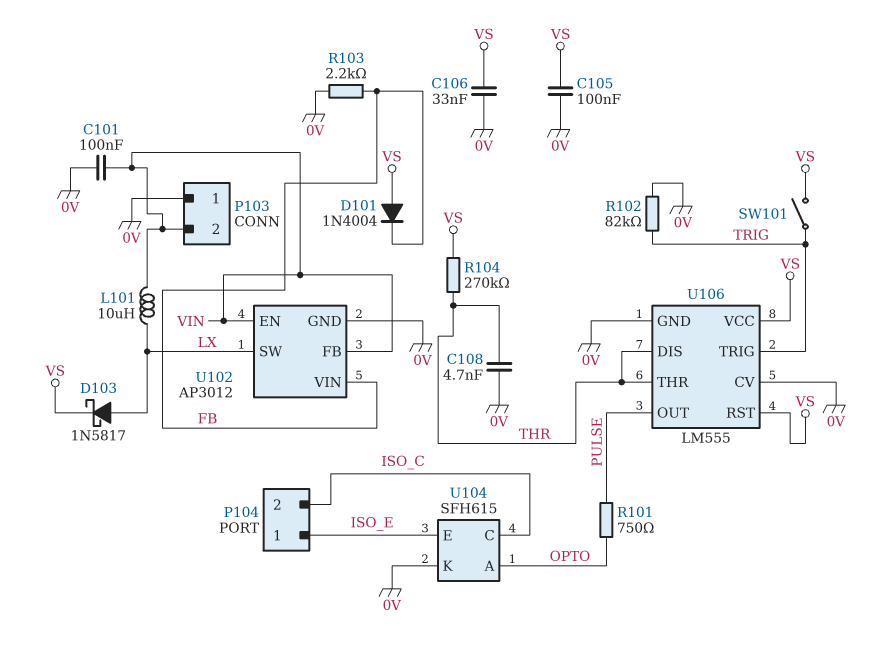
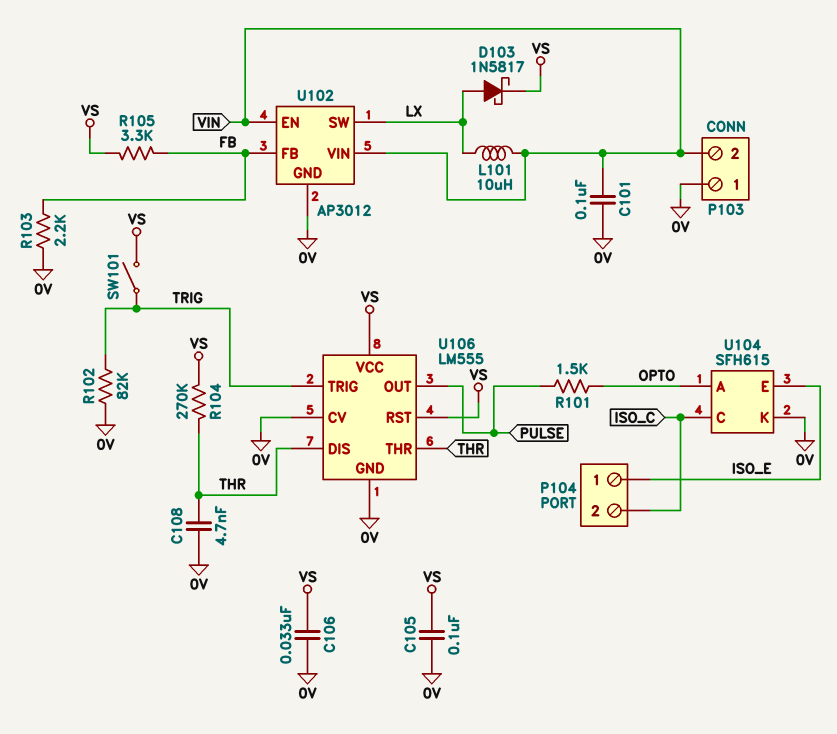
D101: diode 1N4004 (A VS, K FB) -> none
R101: 750 (OPTO, PULSE) -> 1.5k (OPTO, PULSE)
R105: none -> 3.3k (FB, VS)
U102 pin FB: VIN -> FB
U102 pin VIN: FB -> VIN

